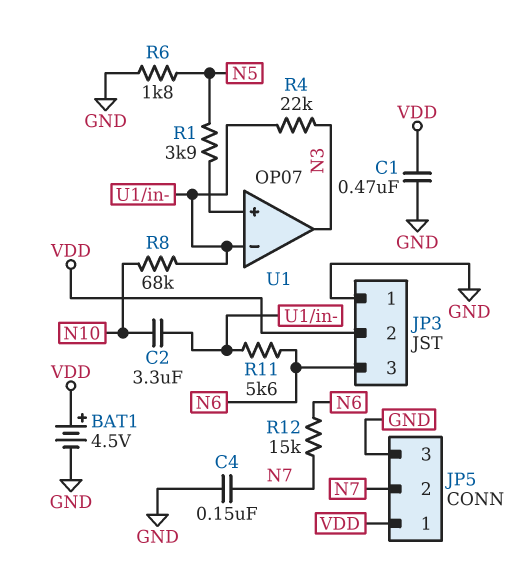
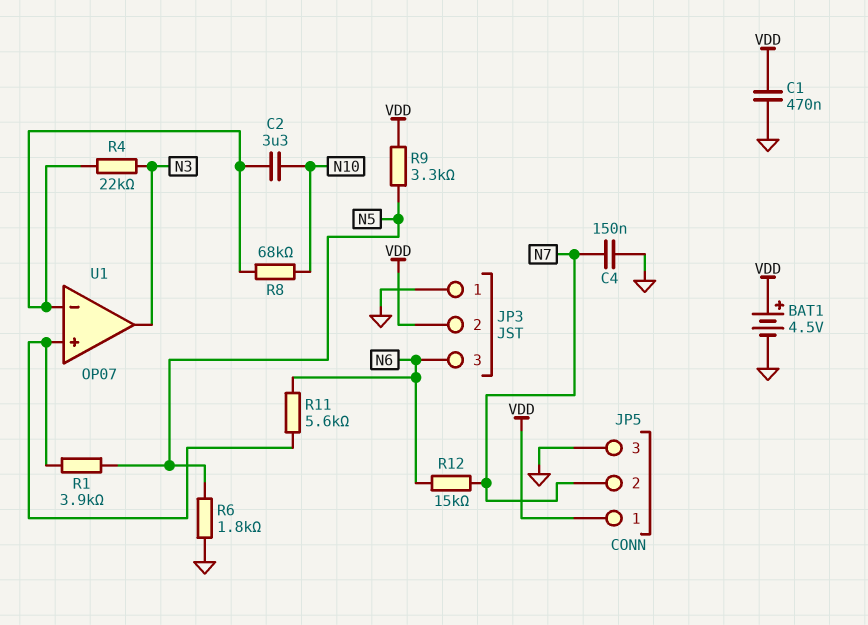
R9: none -> 3.3k (N5, VDD)
R11: 5.6k (N6, U1/in-) -> 5.6k (N6, U1/in+)

